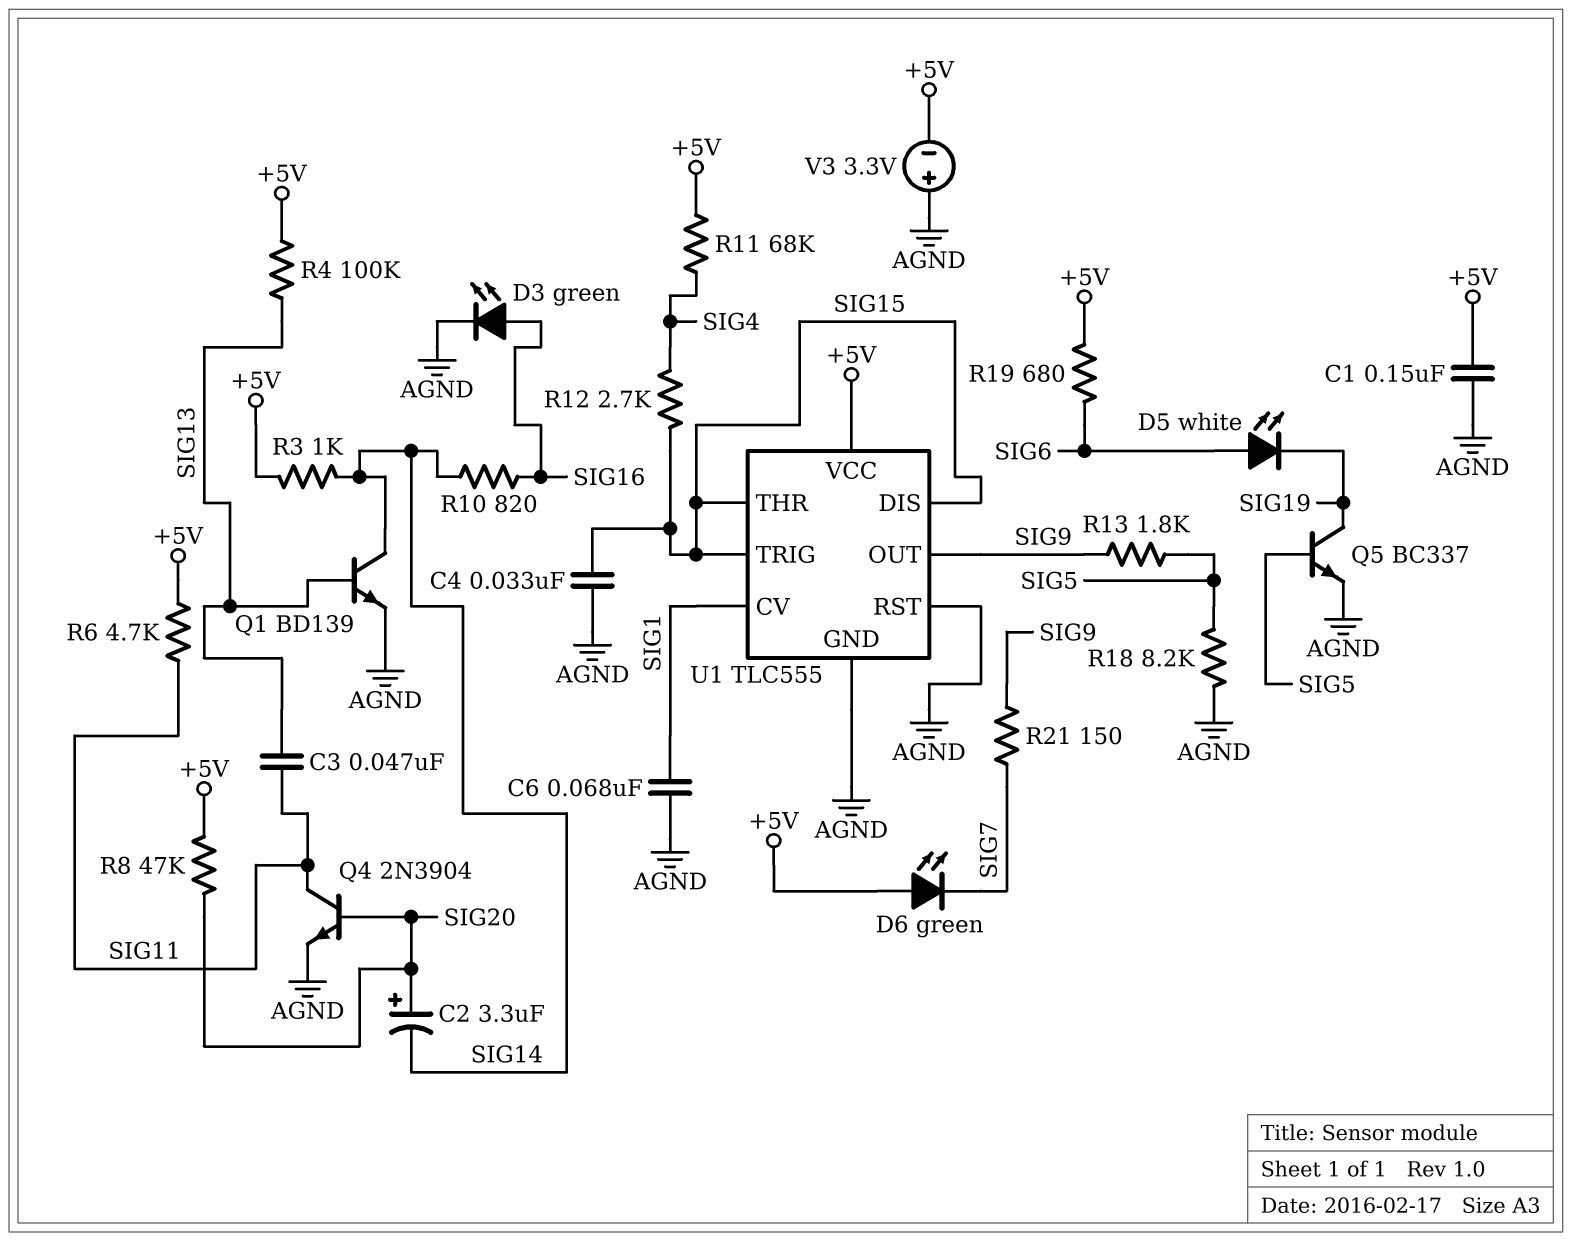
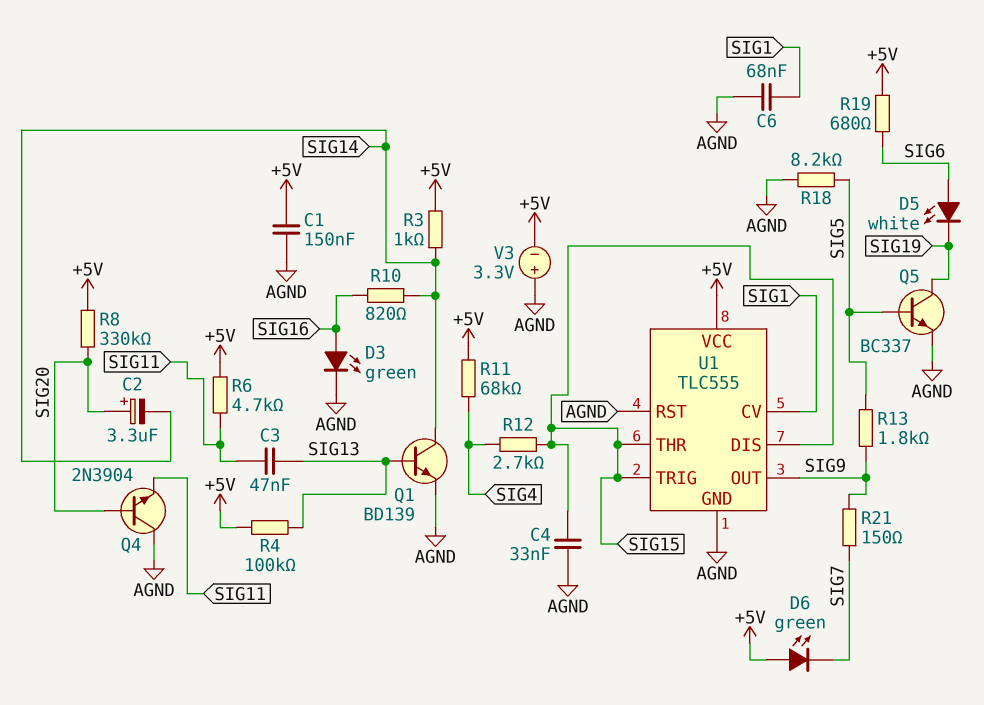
Q4: NPN 2N3904 (B SIG20, C SIG11, E AGND) -> NPN 2N3904 (B SIG20, C AGND, E SIG11)
R8: 47k (+5V, SIG20) -> 330k (+5V, SIG20)

